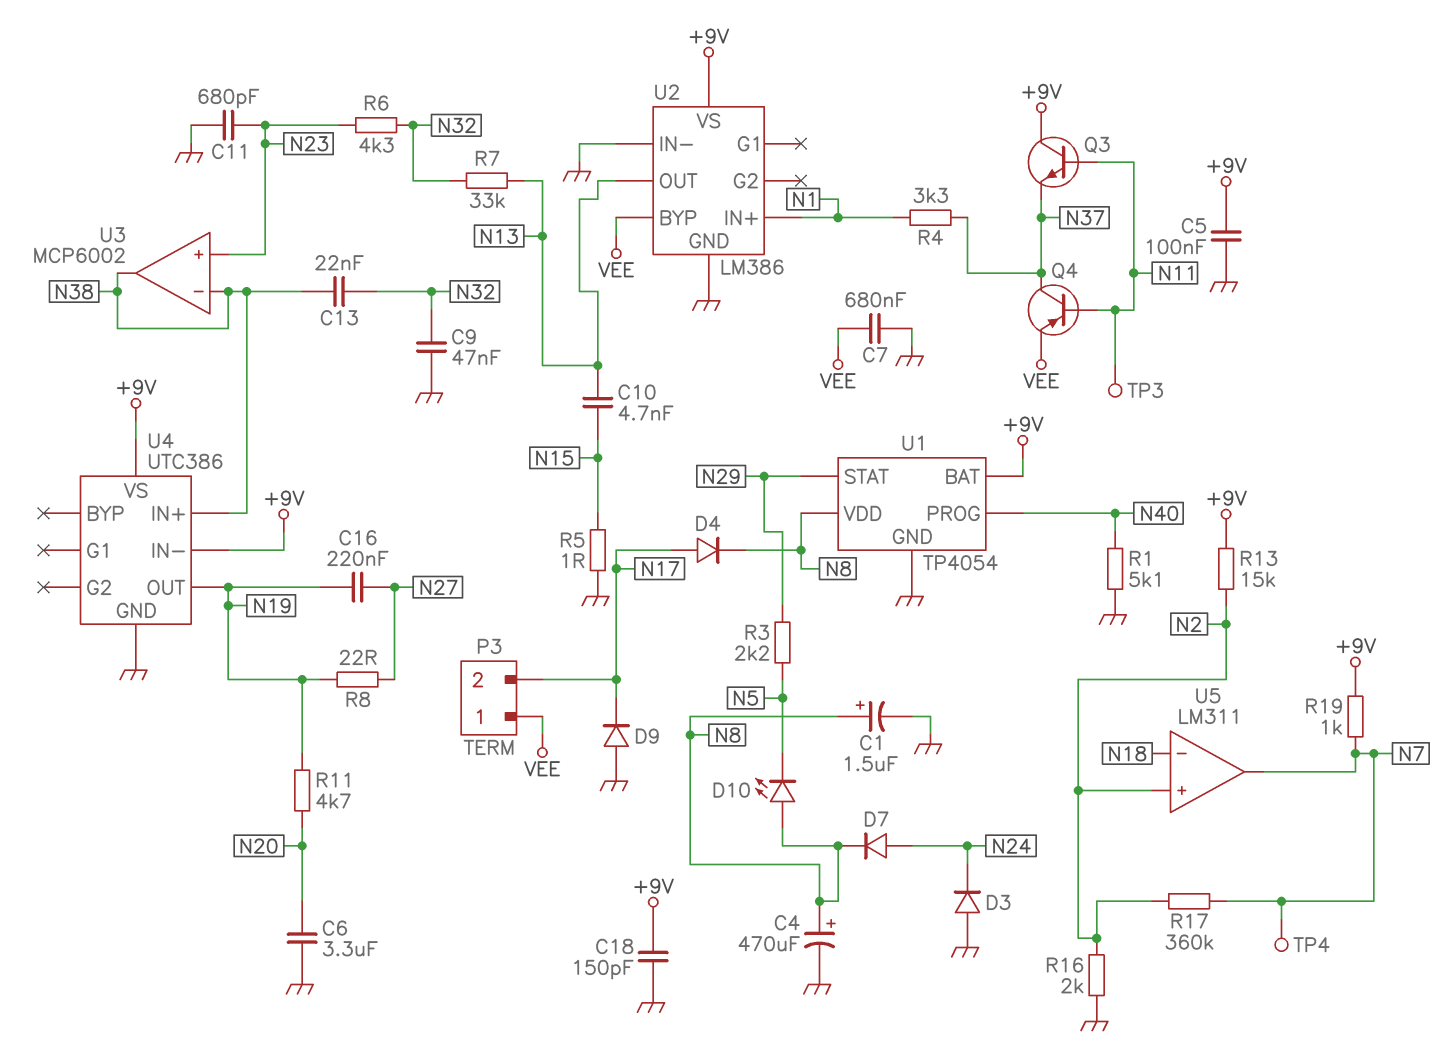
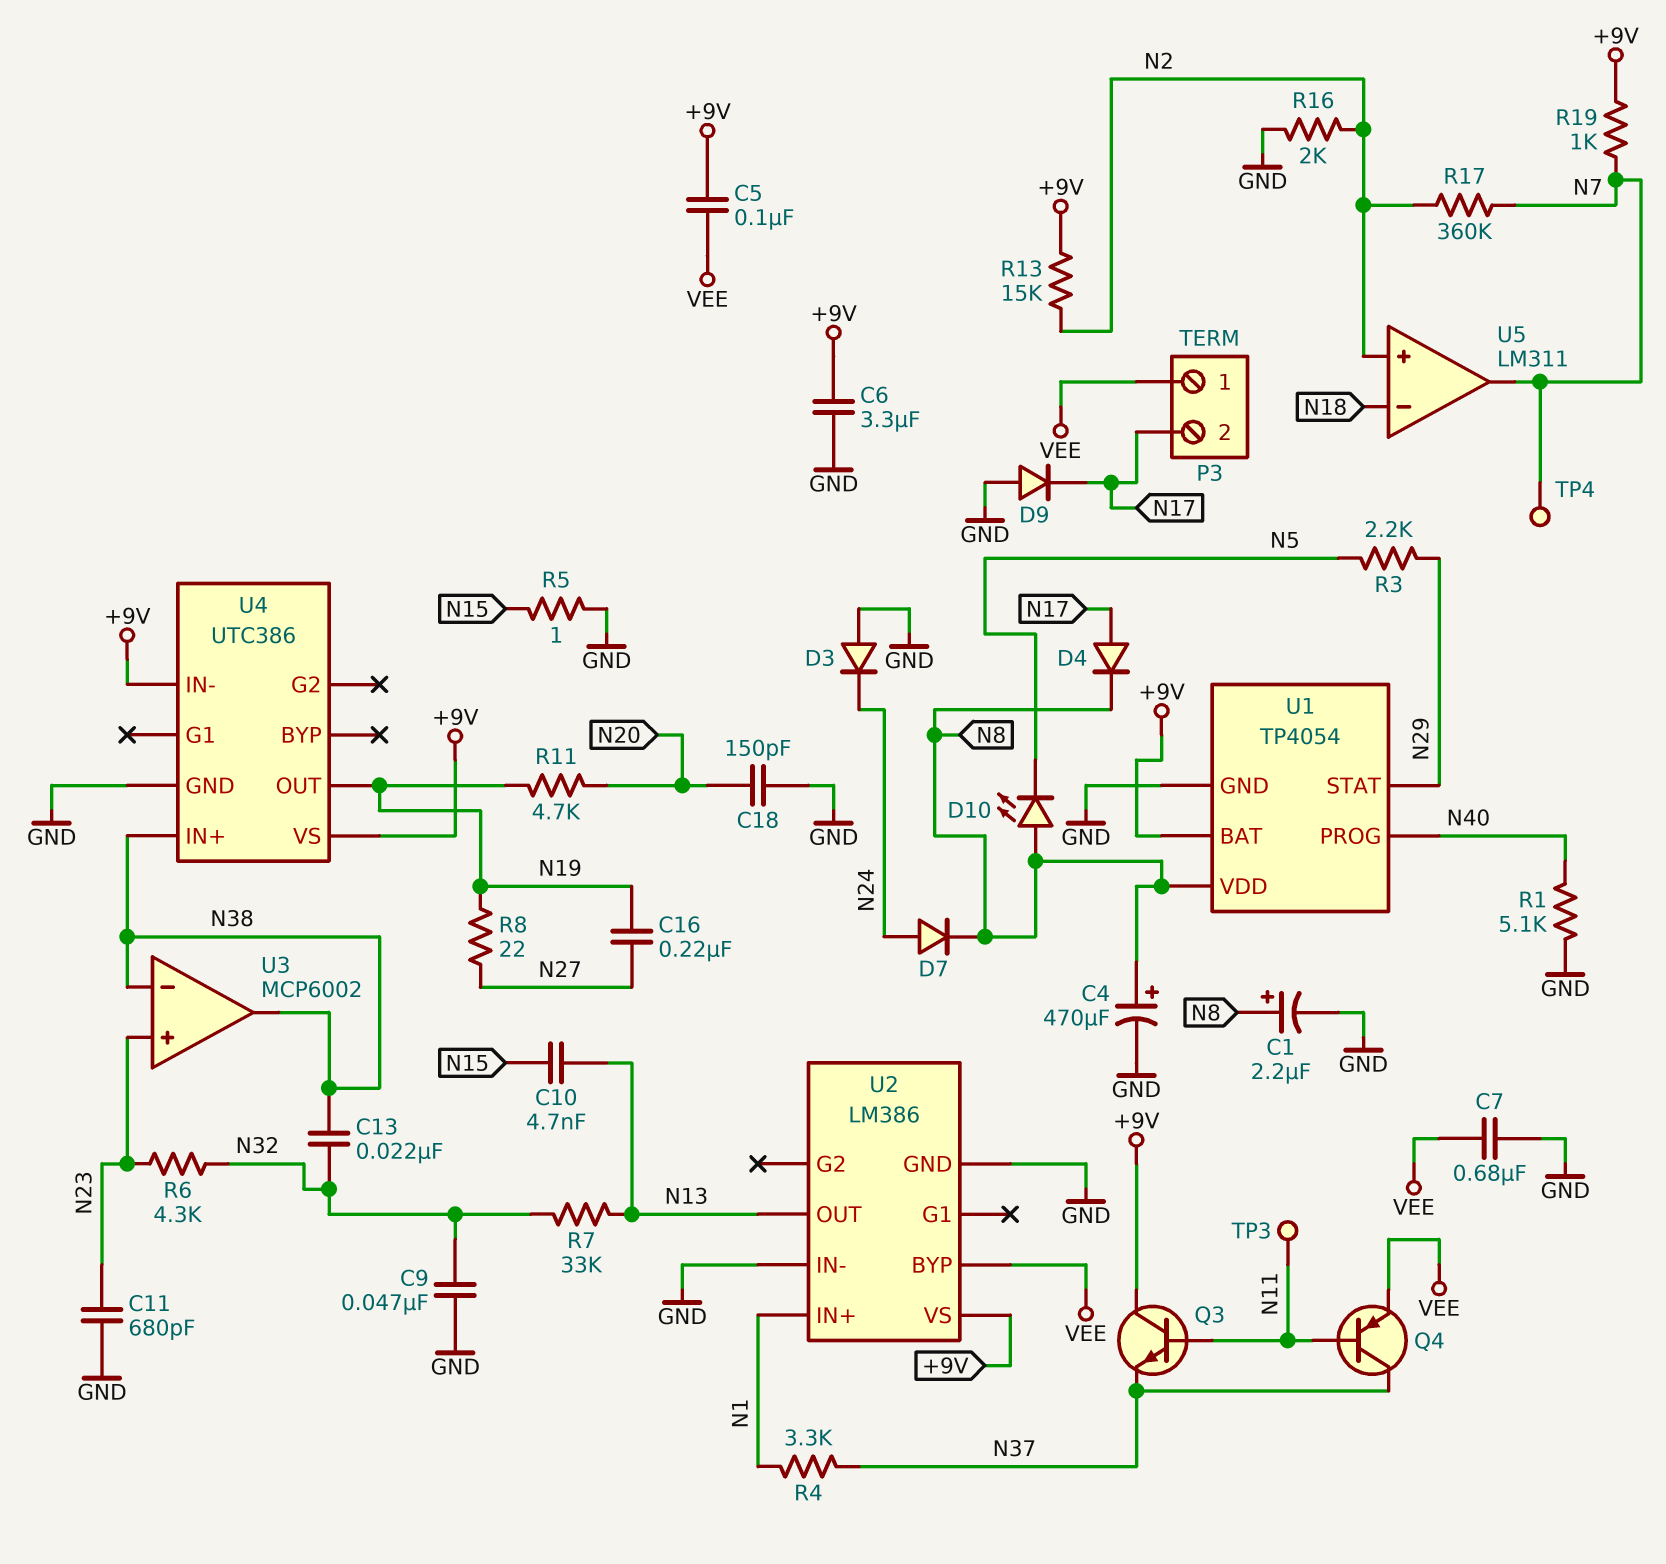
C1: 1.5uF (plus N8, minus GND) -> 2.2uF (plus N8, minus GND)
C5: 100nF (+9V, GND) -> 100nF (+9V, VEE)
C6: 3.3uF (GND, N20) -> 3.3uF (+9V, GND)
C18: 150pF (+9V, GND) -> 150pF (GND, N20)

